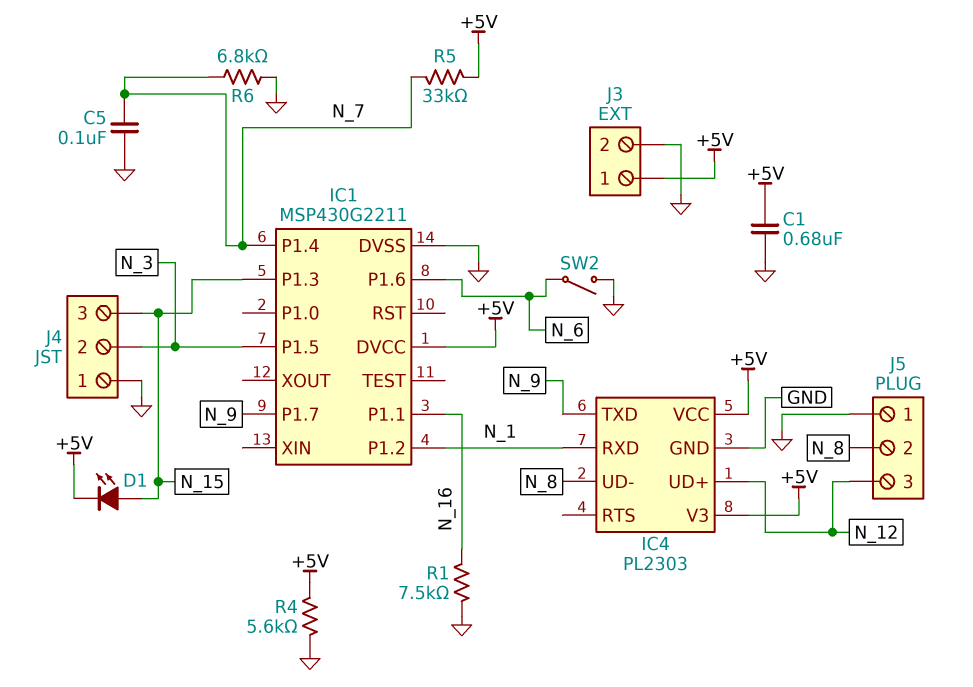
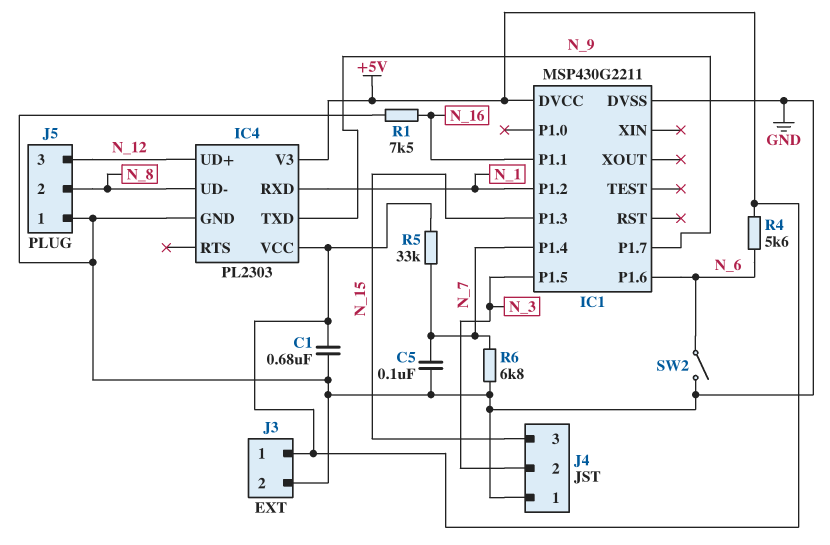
D1: LED (A N_15, K +5V) -> none
R4: 5.6k (+5V, GND) -> 5.6k (+5V, N_6)

